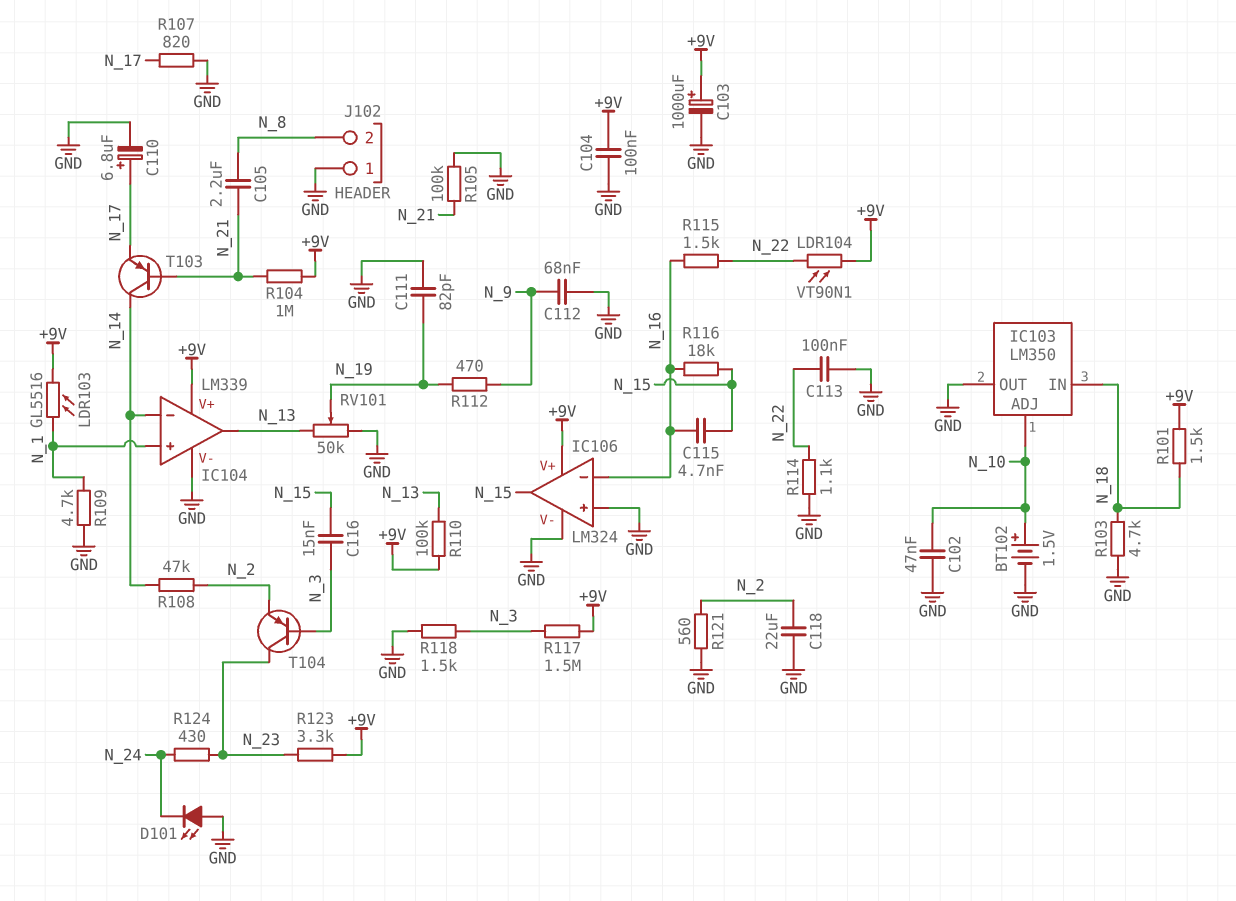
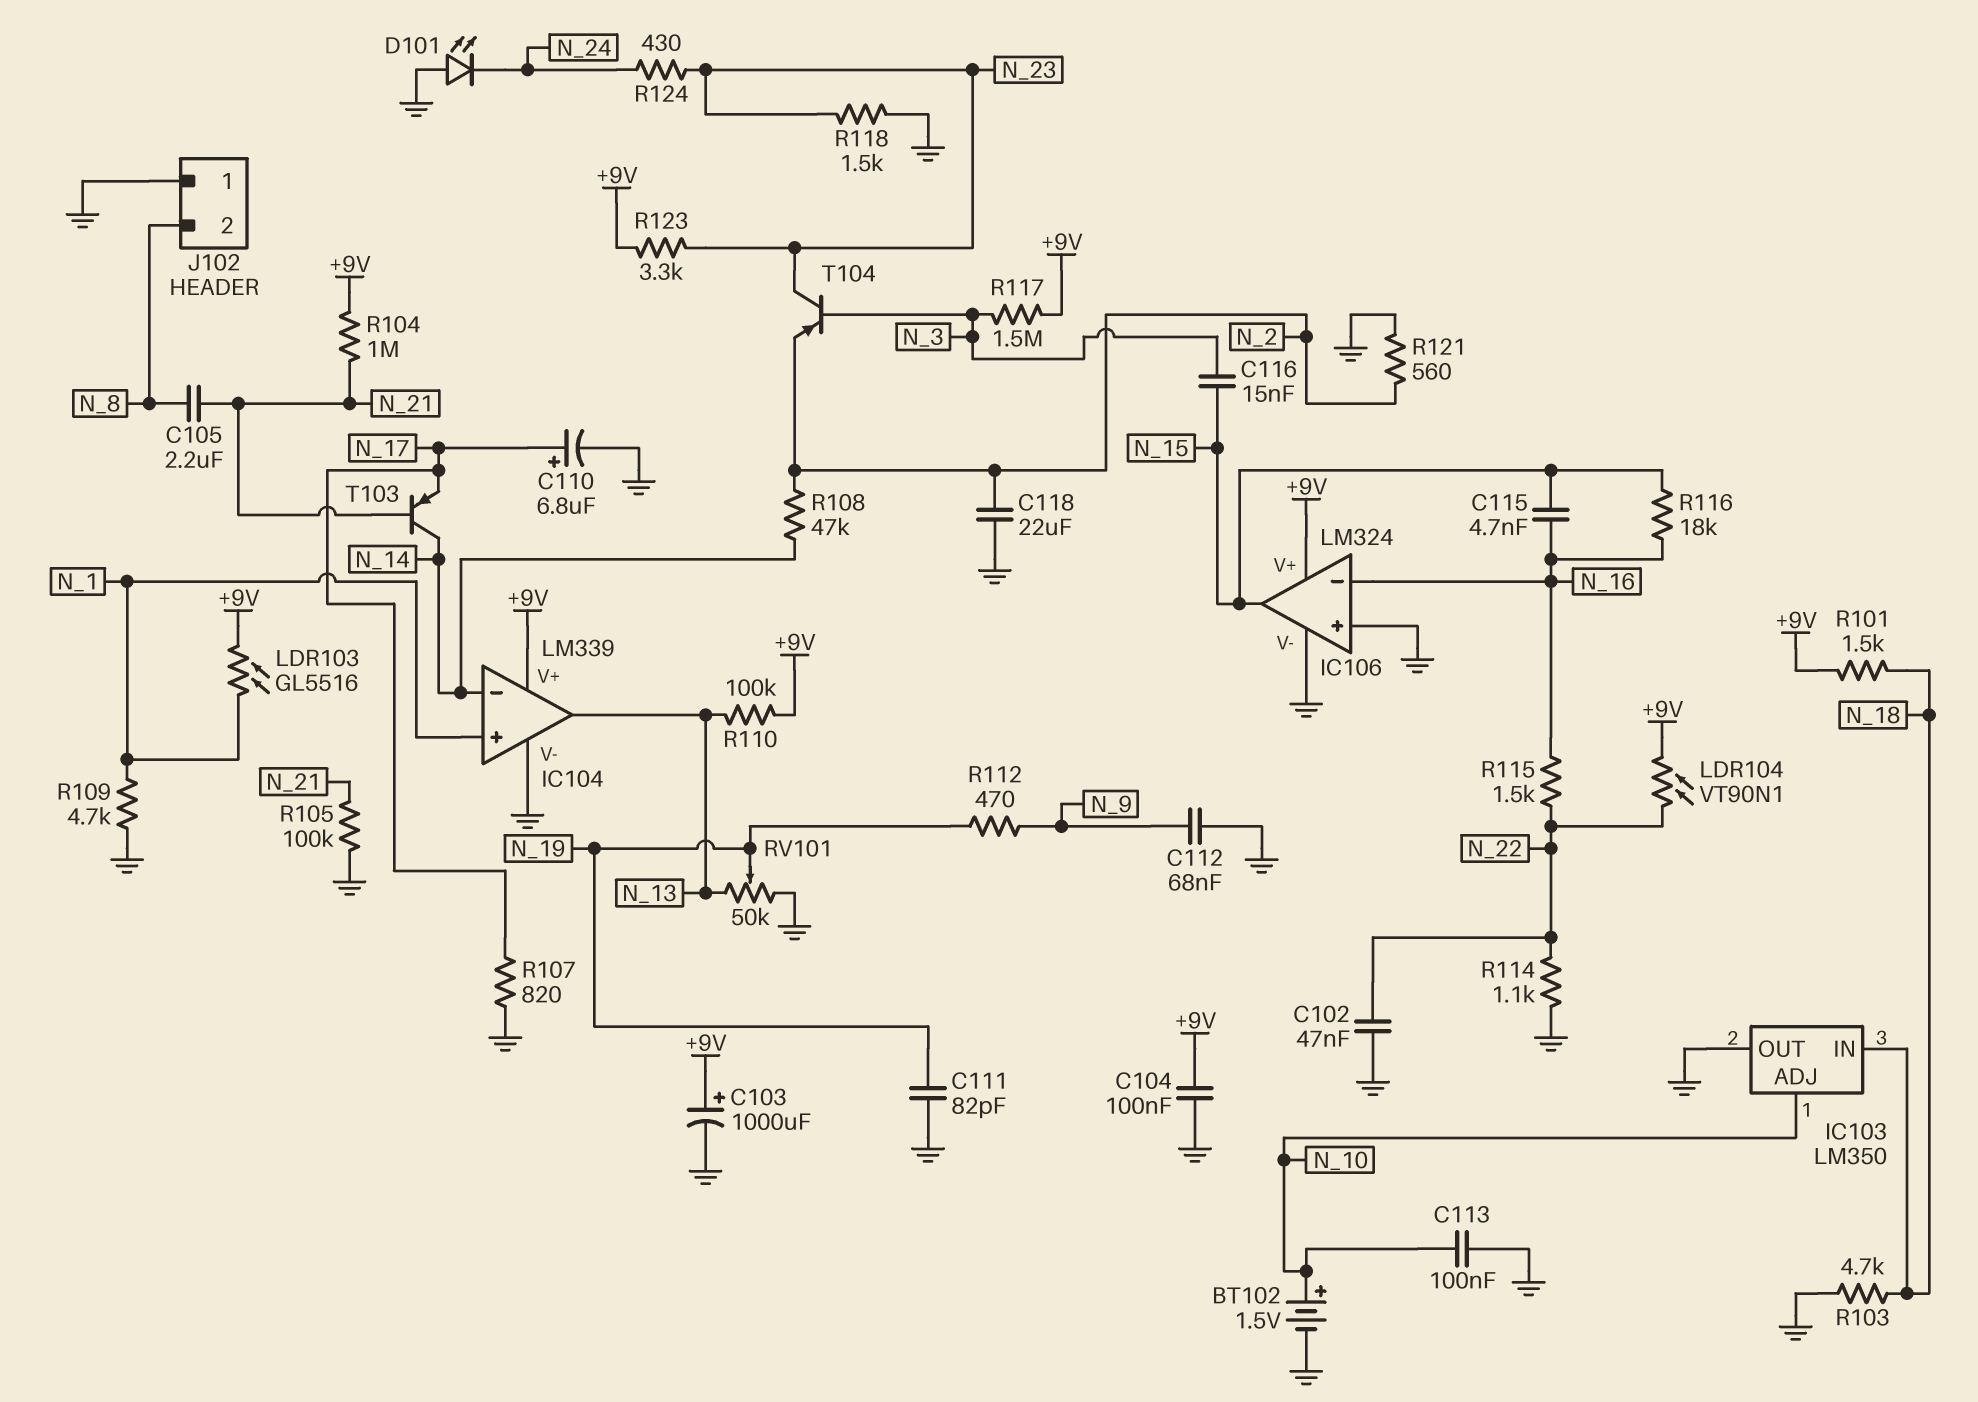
C102: 47nF (GND, N_10) -> 47nF (GND, N_22)
C113: 100nF (GND, N_22) -> 100nF (GND, N_10)
R118: 1.5k (GND, N_3) -> 1.5k (GND, N_23)

